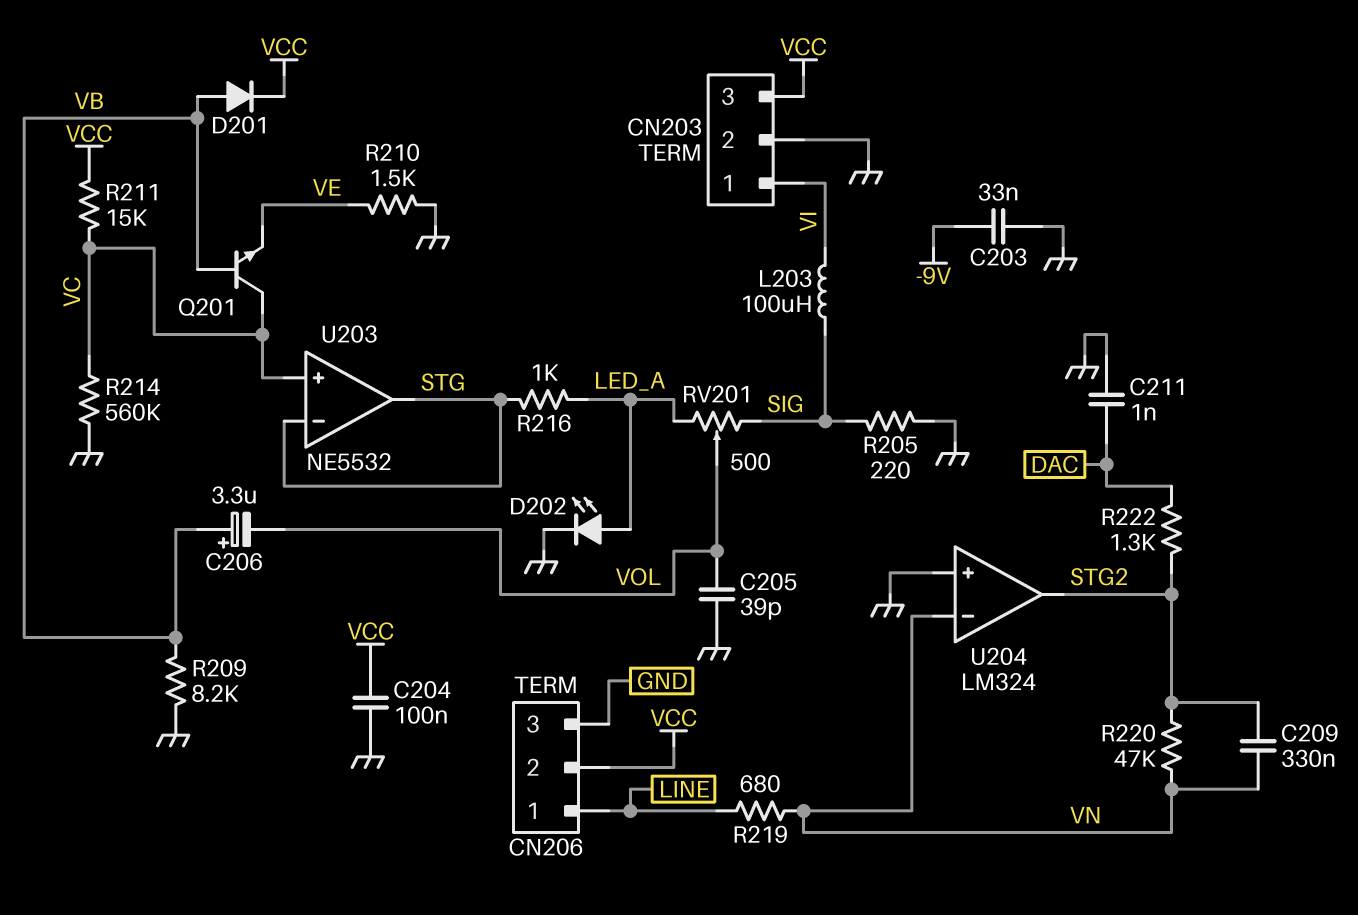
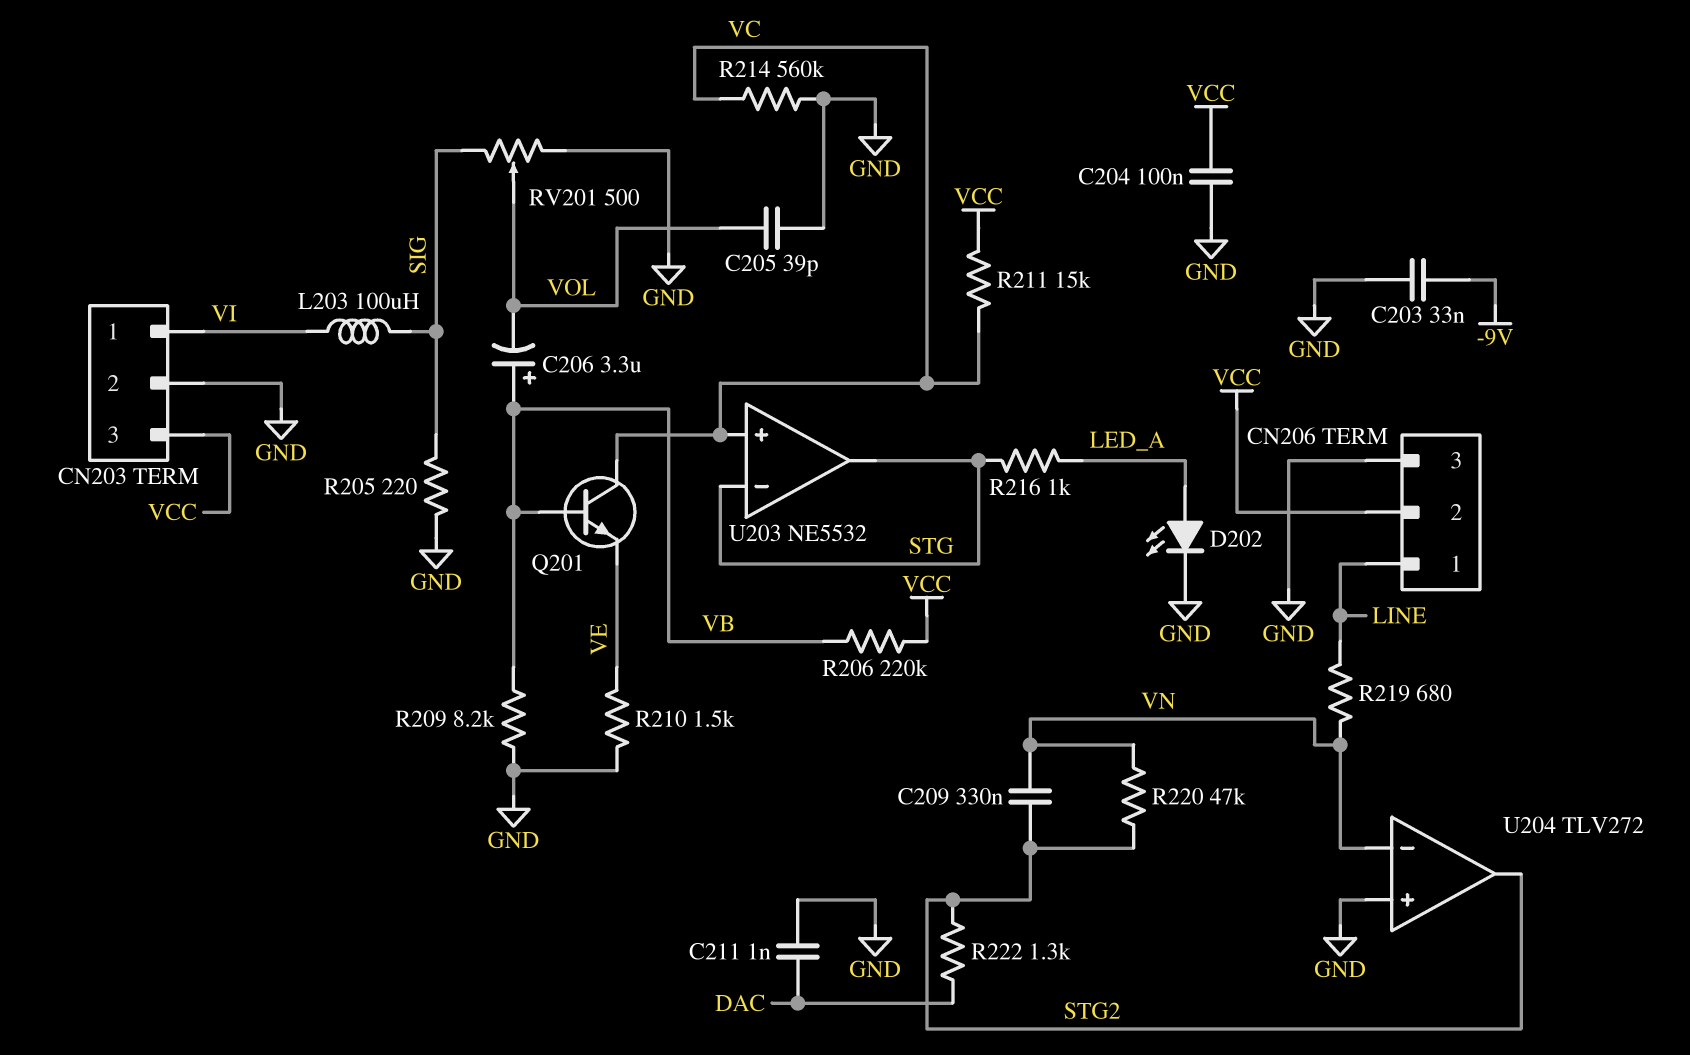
D201: diode (A VB, K VCC) -> none
R206: none -> 220k (VB, VCC)
RV201: 500 (LED_A, SIG, wiper VOL) -> 500 (GND, SIG, wiper VOL)
U204: LM324 -> TLV272

